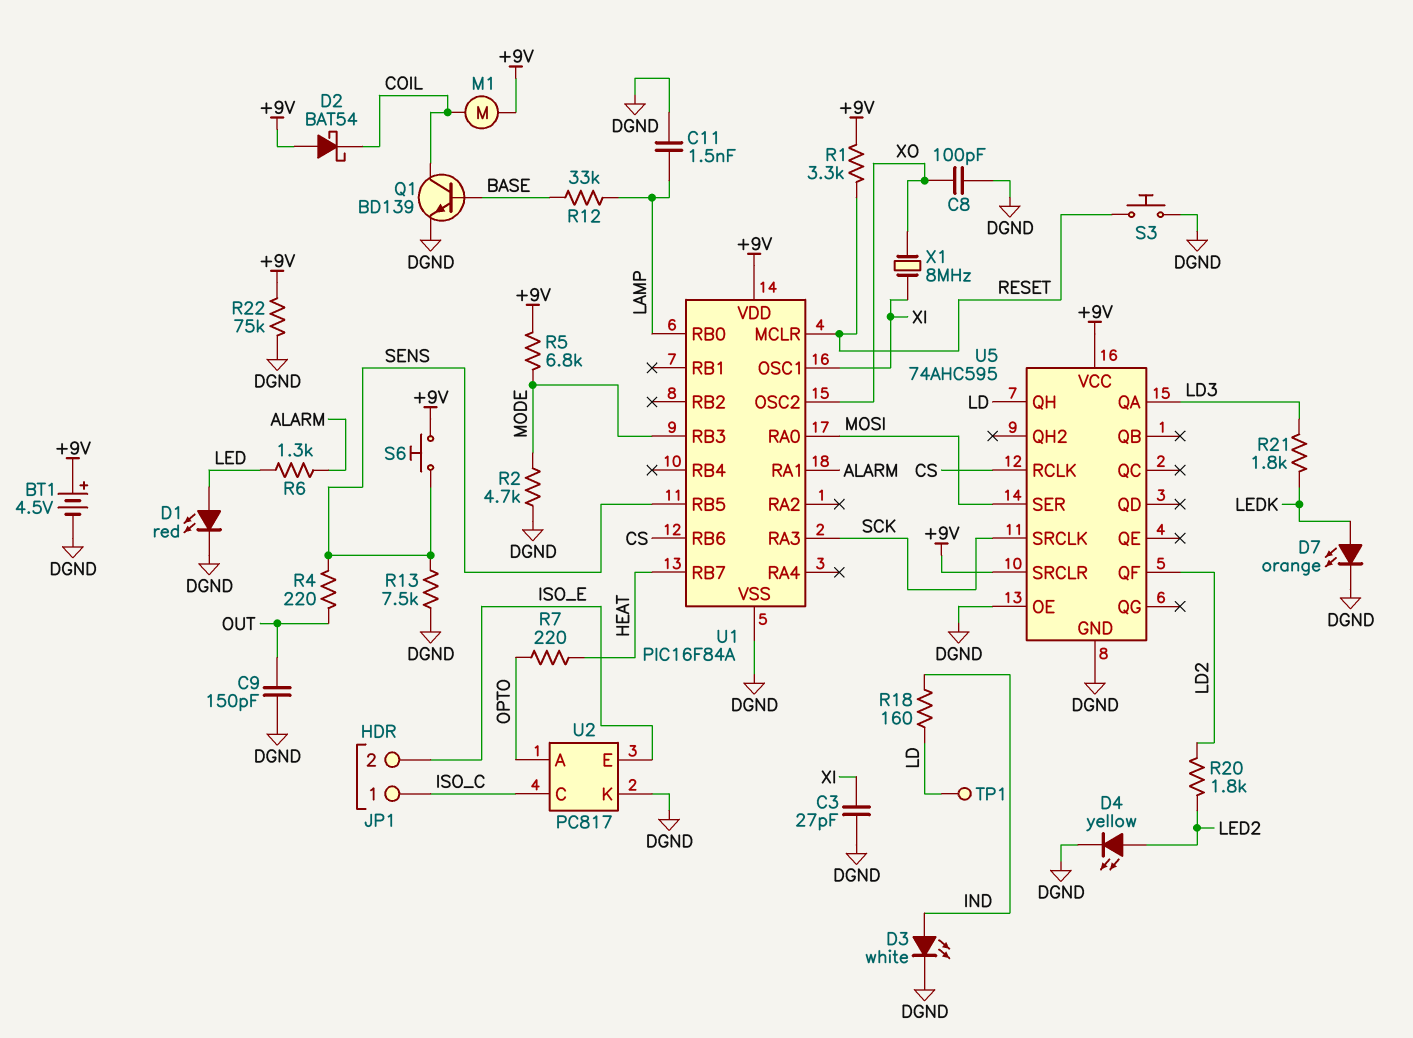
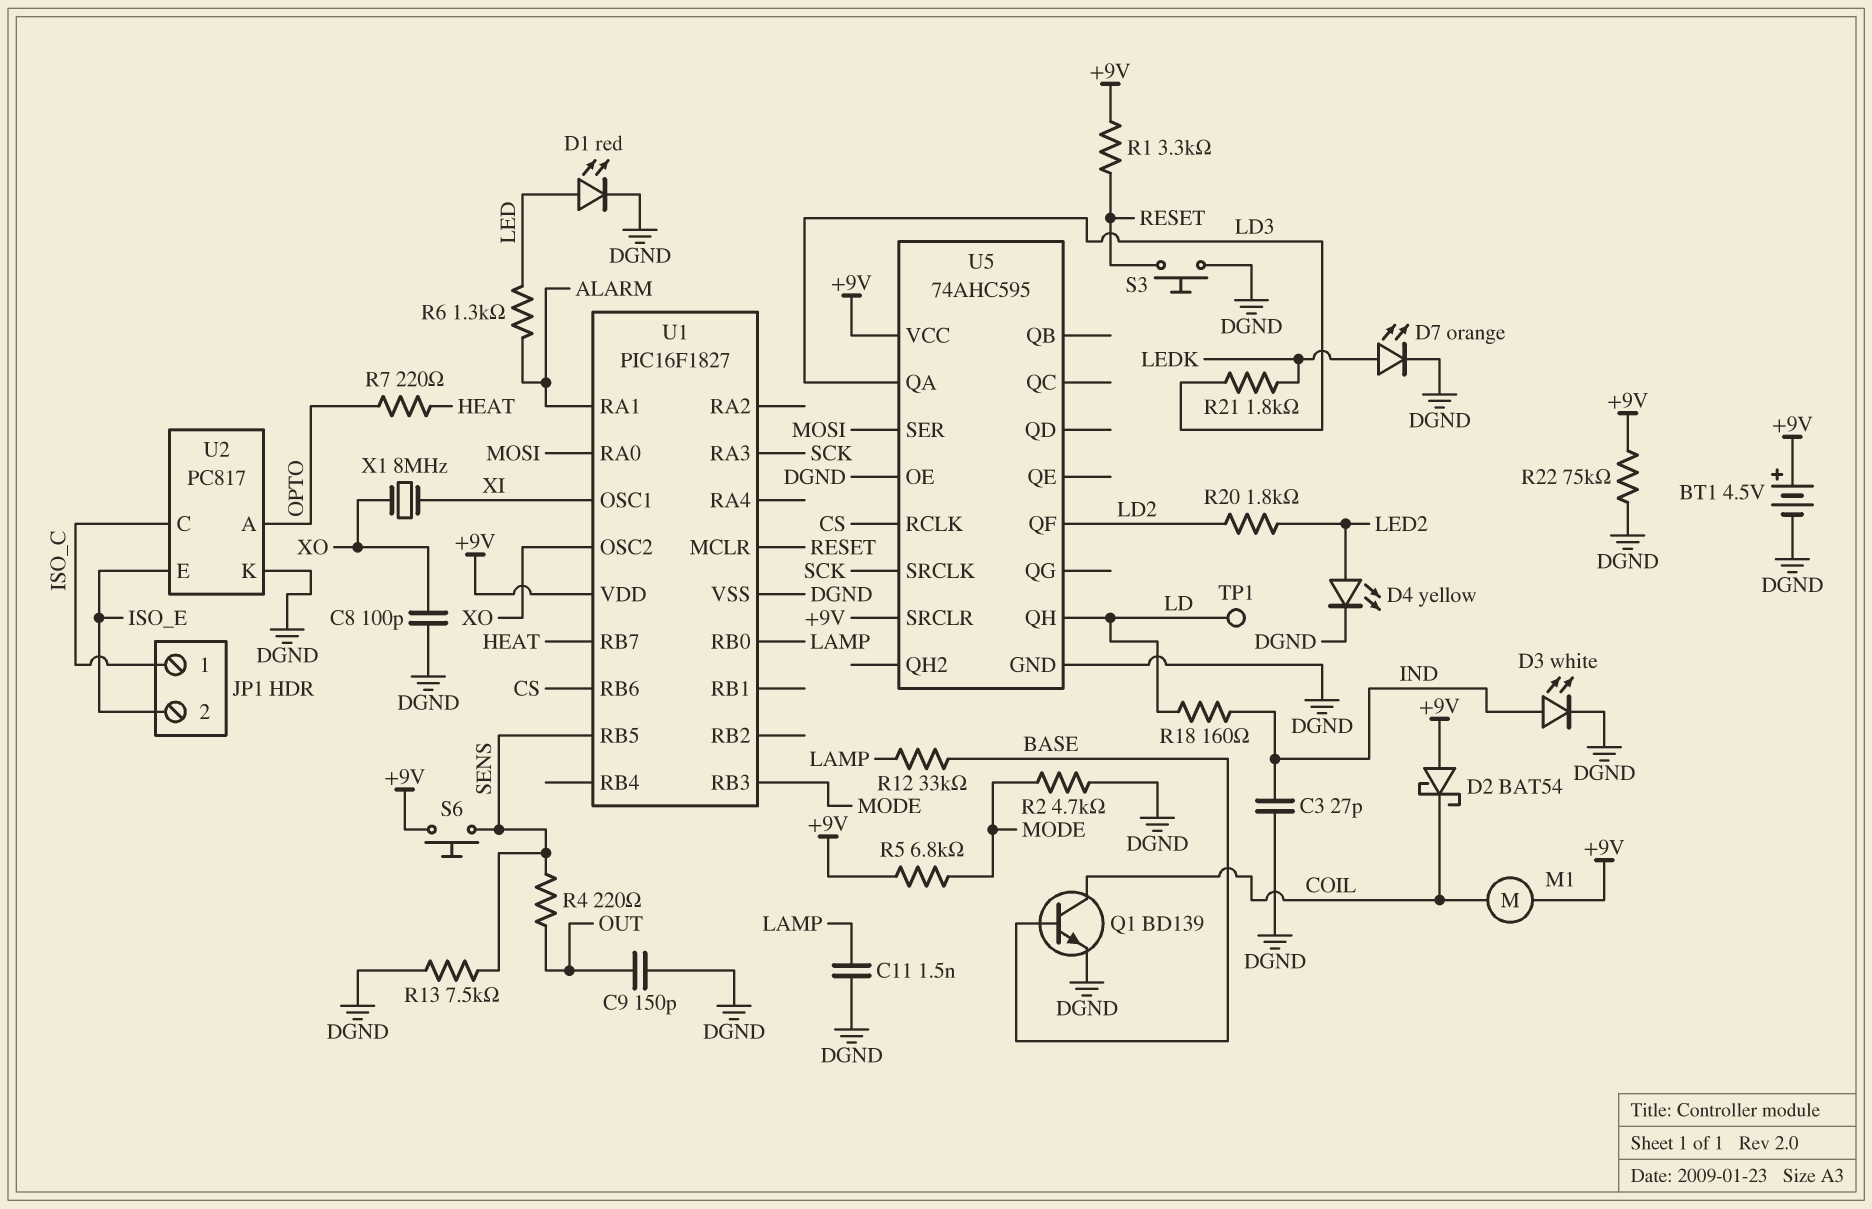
C3: 27pF (DGND, XI) -> 27pF (DGND, IND)
U1: PIC16F84A -> PIC16F1827

